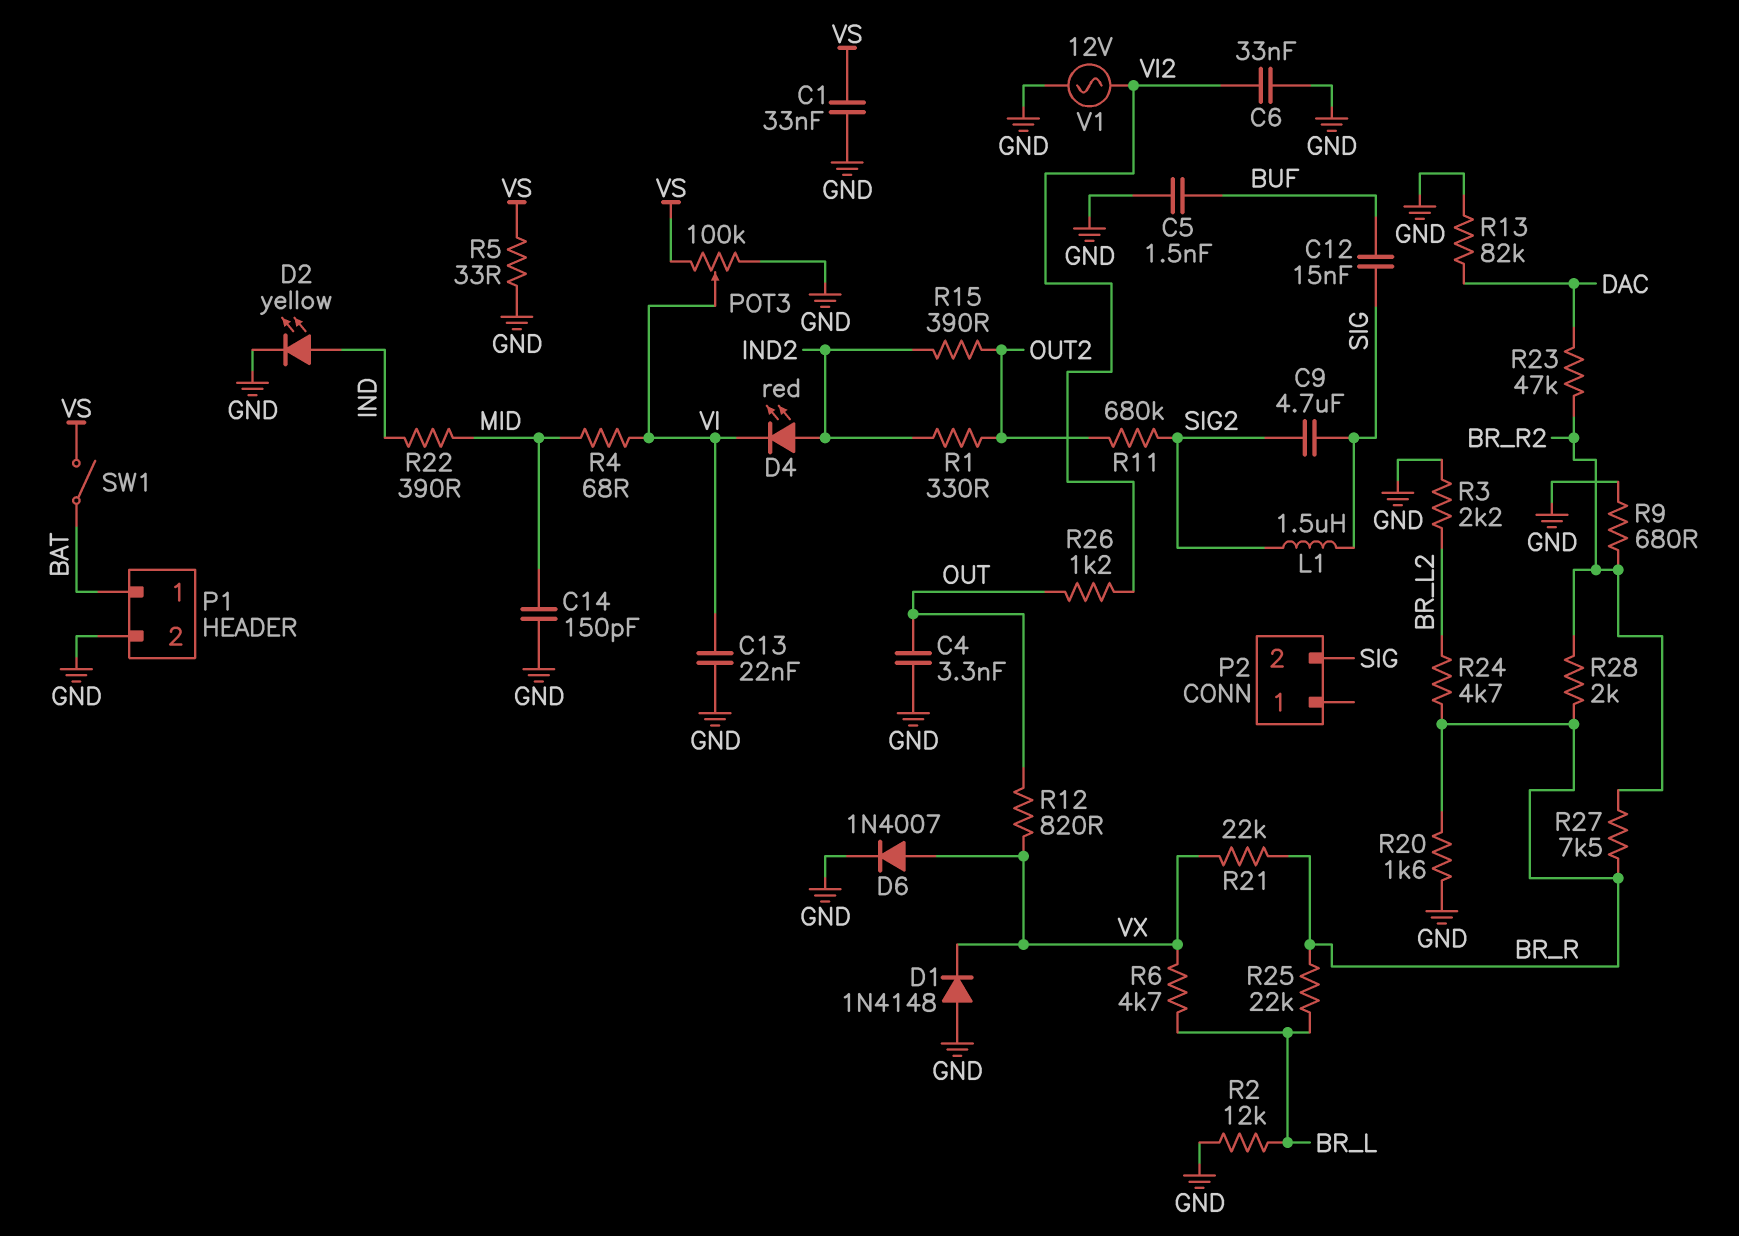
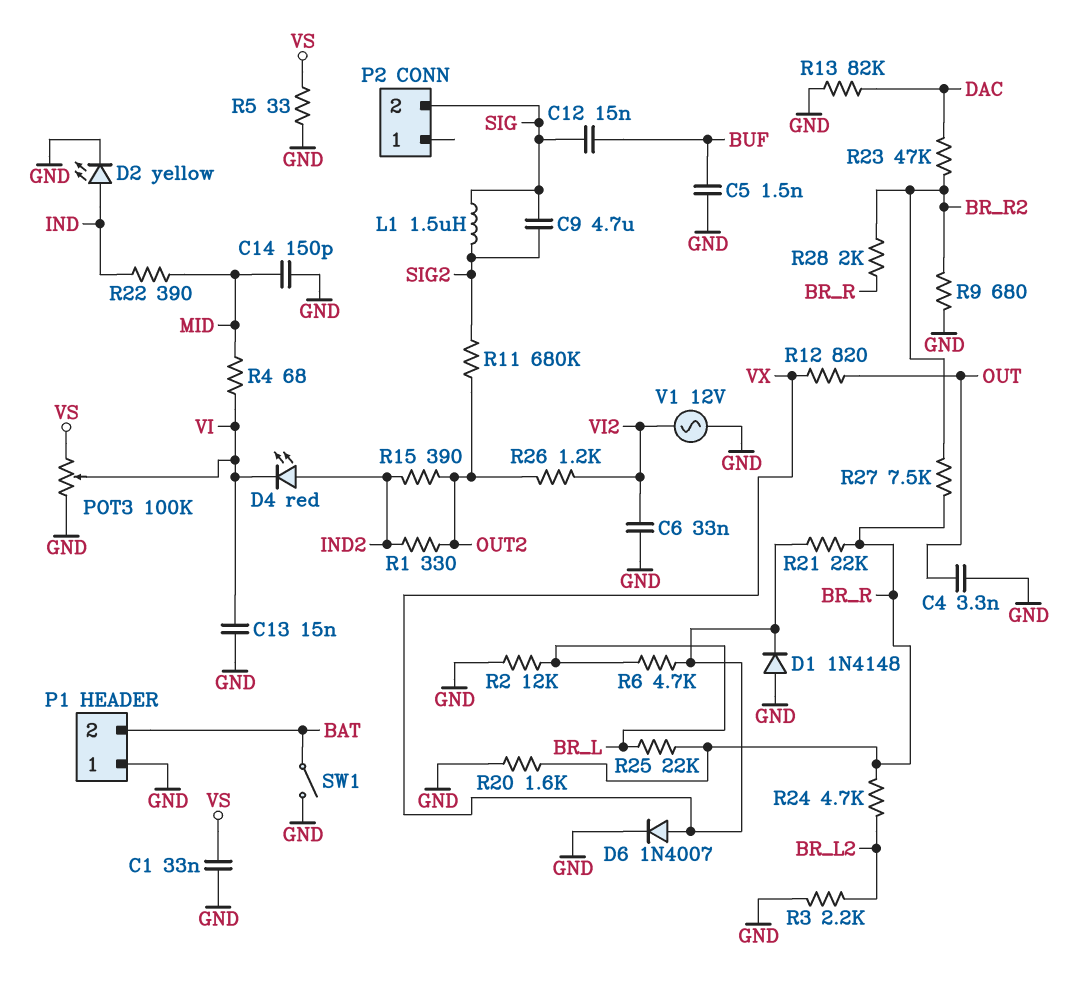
C13: 22nF (GND, VI) -> 15nF (GND, VI)
P1 pin 1: BAT -> GND
P1 pin 2: GND -> BAT
R26: 1.2k (OUT, VI2) -> 1.2k (OUT2, VI2)
SW1: switch (BAT, VS) -> switch (BAT, GND)

